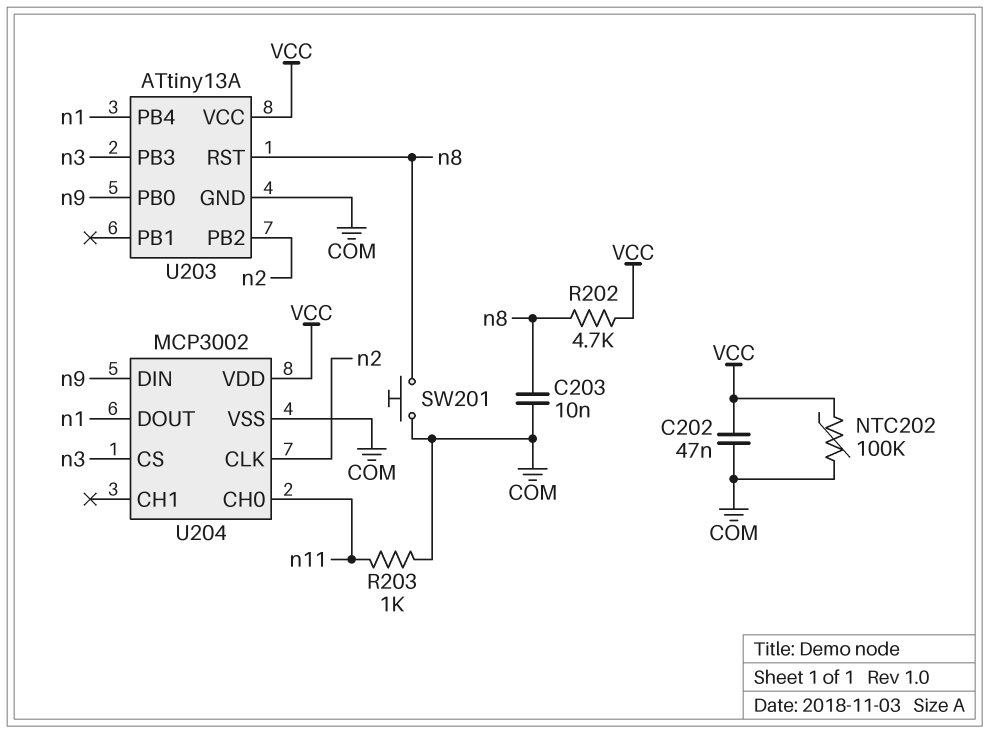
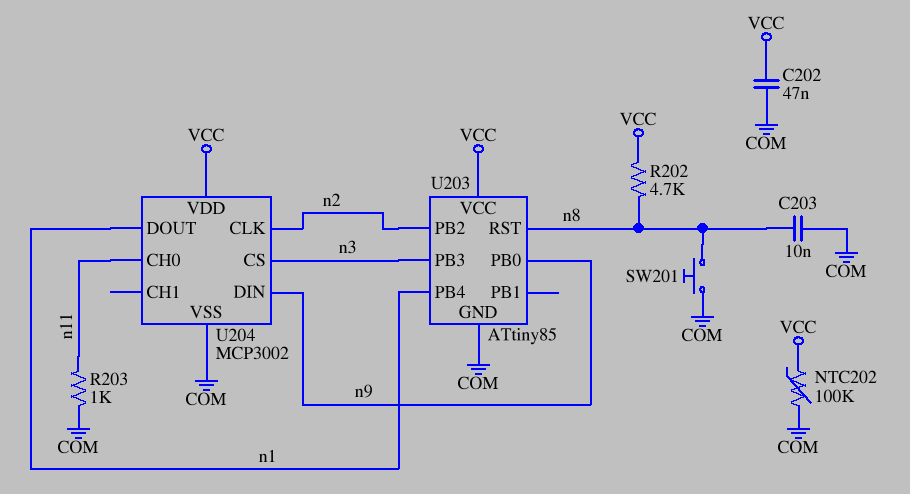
U203: ATtiny13A -> ATtiny85

